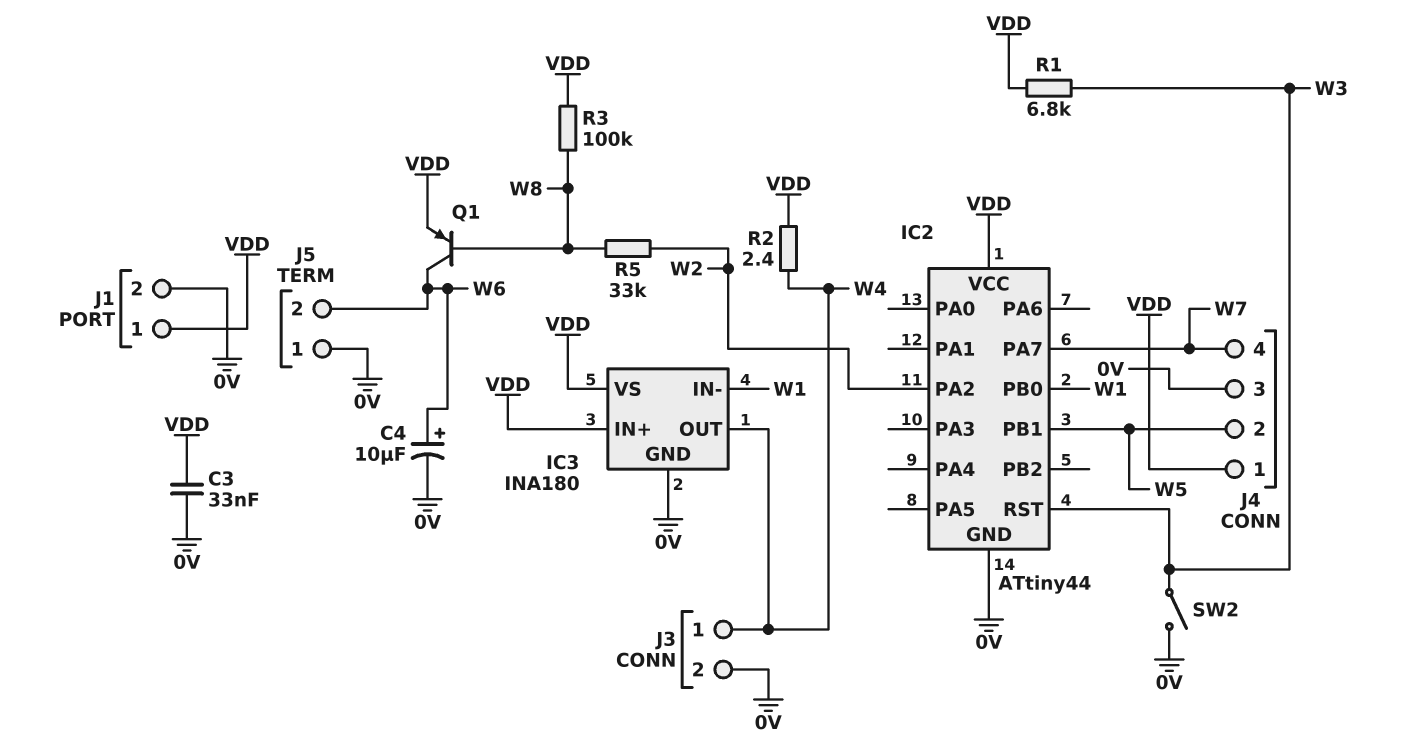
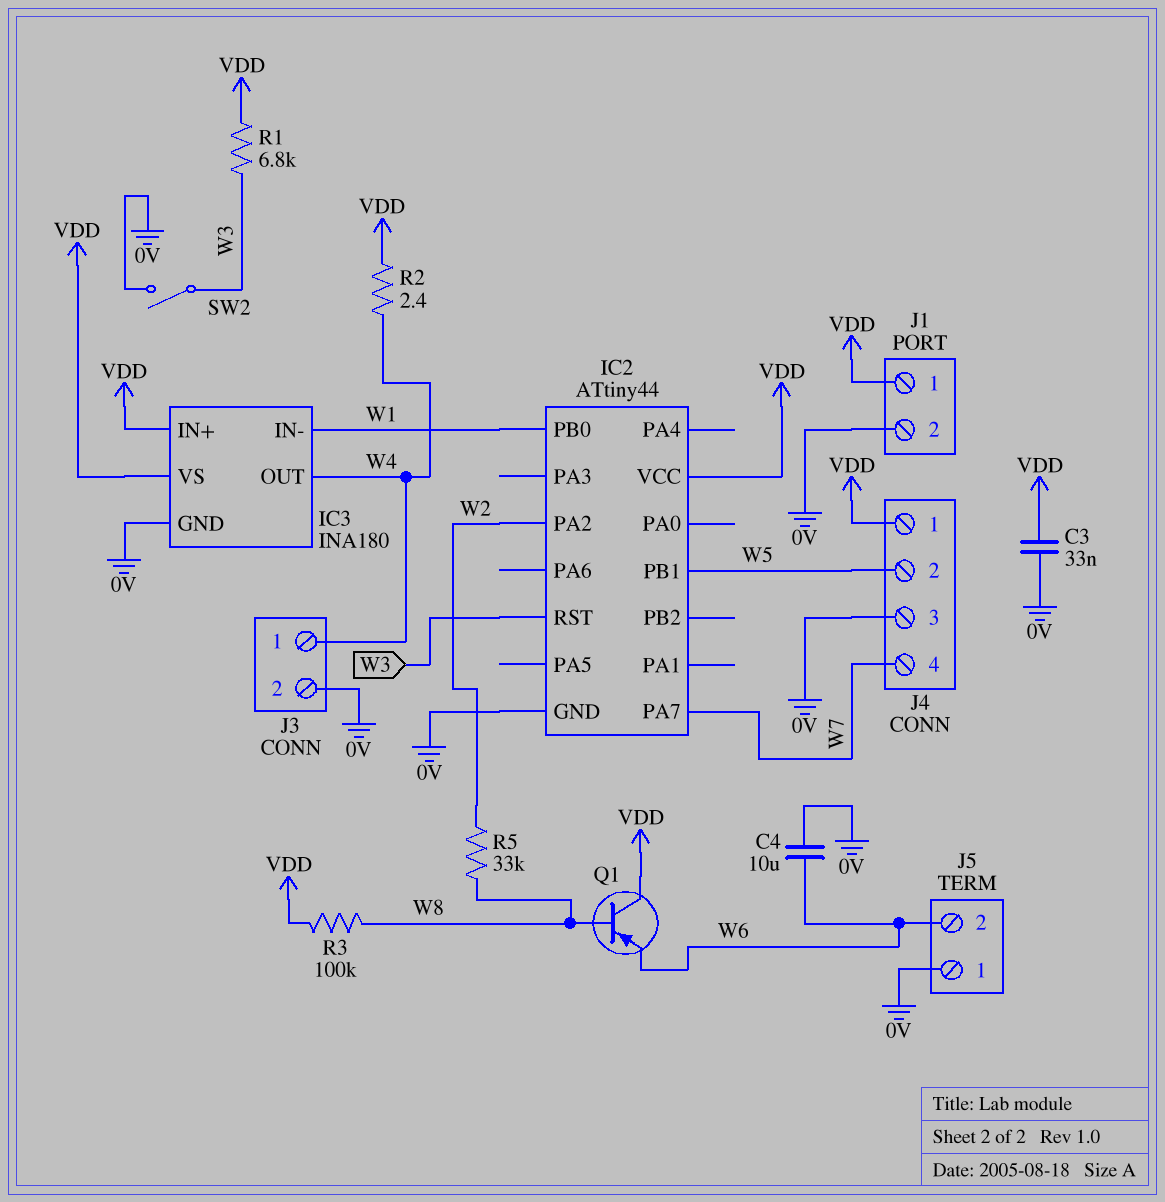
C4: 10uF (plus W6, minus 0V) -> 10uF (0V, W6)
Q1: PNP (B W8, C W6, E VDD) -> PNP (B W8, C VDD, E W6)

